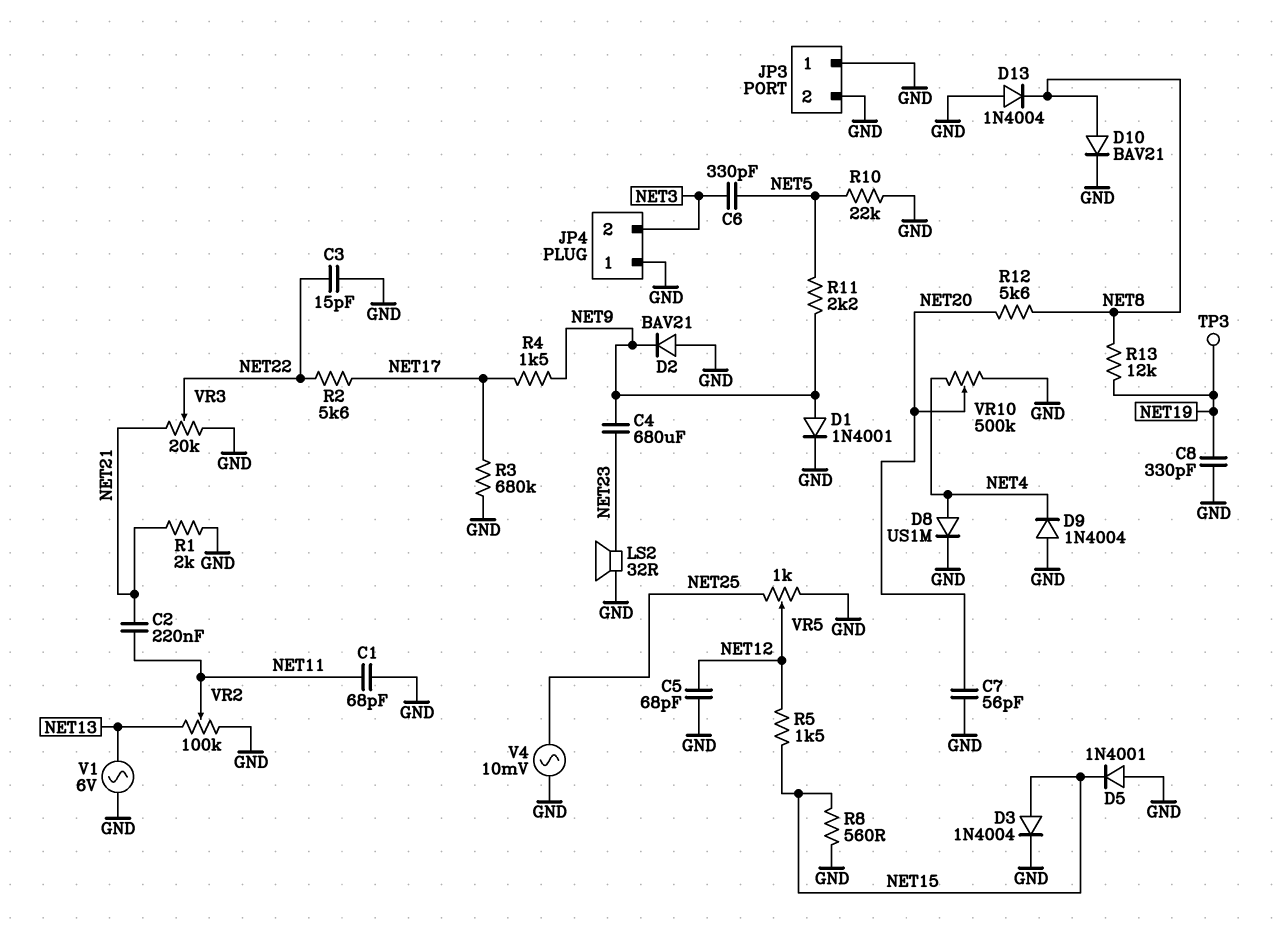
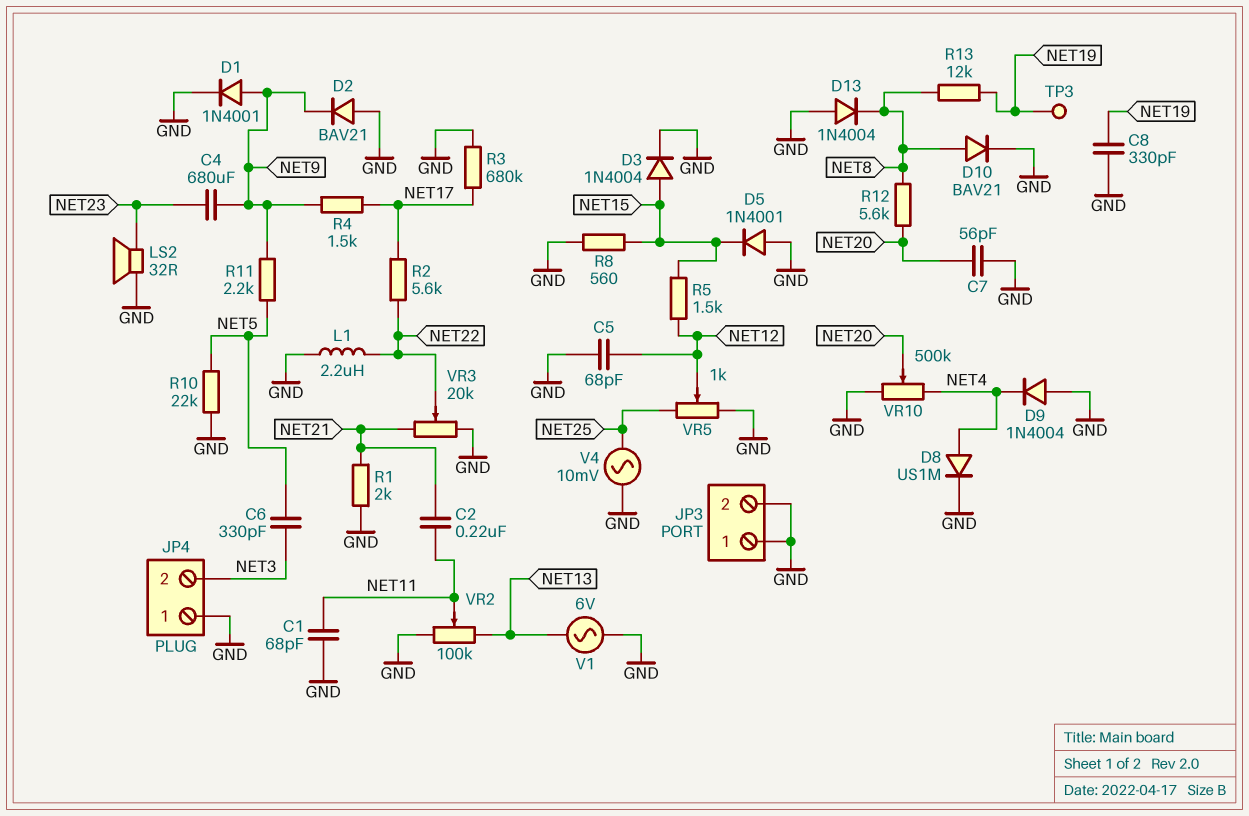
C3: 15pF (GND, NET22) -> none
L1: none -> 2.2uH (GND, NET22)

